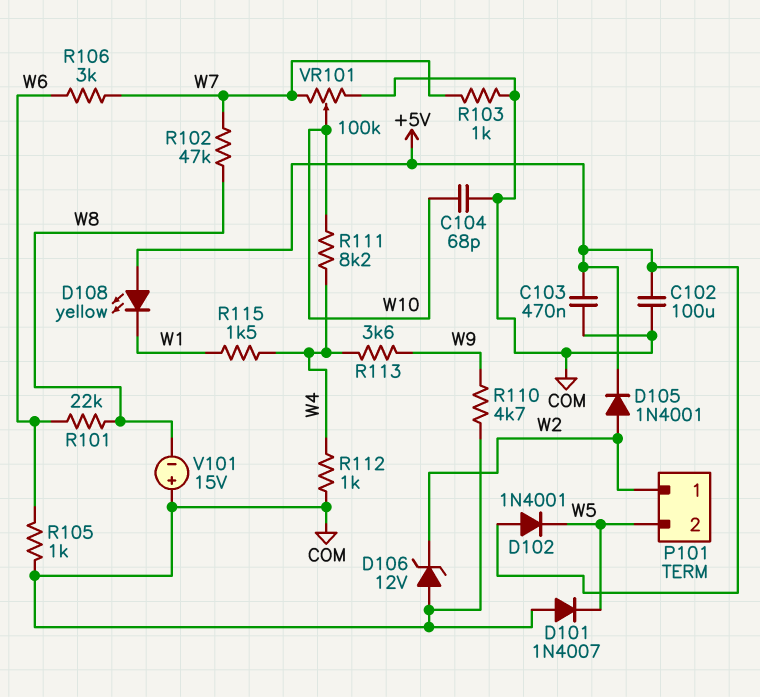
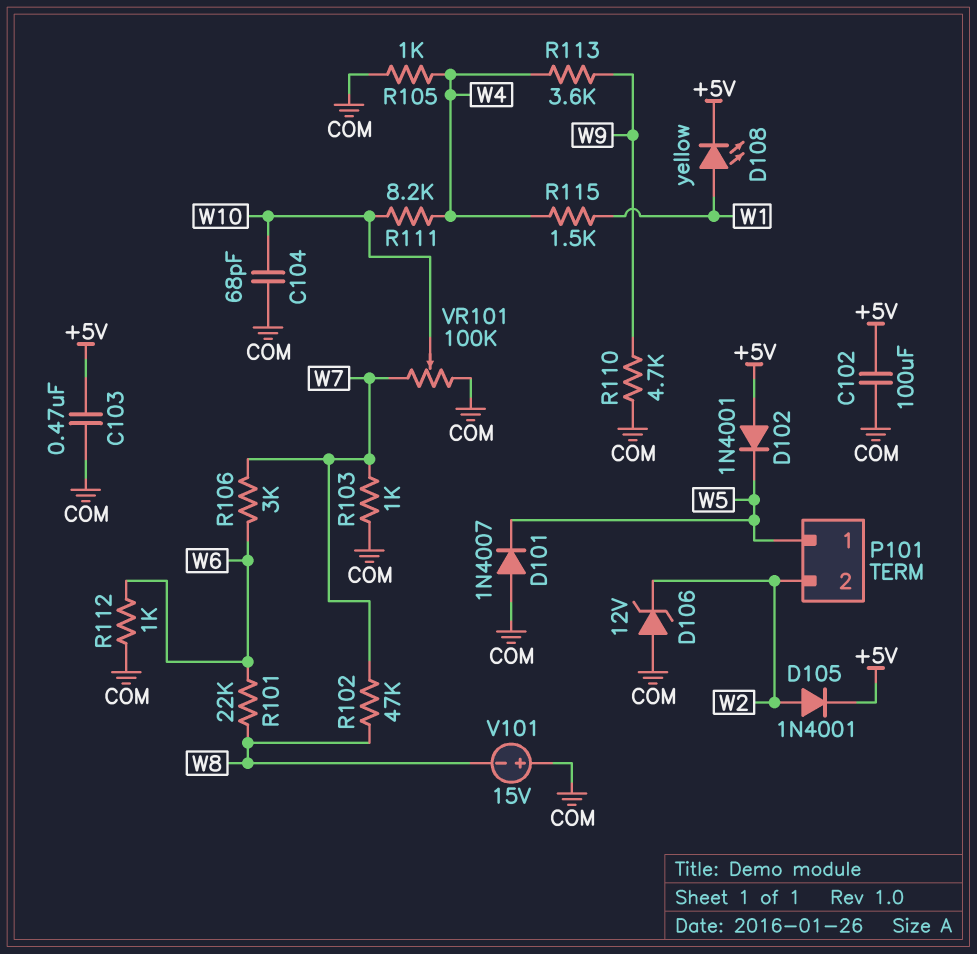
D108: LED yellow (A +5V, K W1) -> LED yellow (A W1, K +5V)
P101 pin 1: W2 -> W5
P101 pin 2: W5 -> W2
R105: 1k (COM, W6) -> 1k (COM, W4)
R112: 1k (COM, W4) -> 1k (COM, W6)

